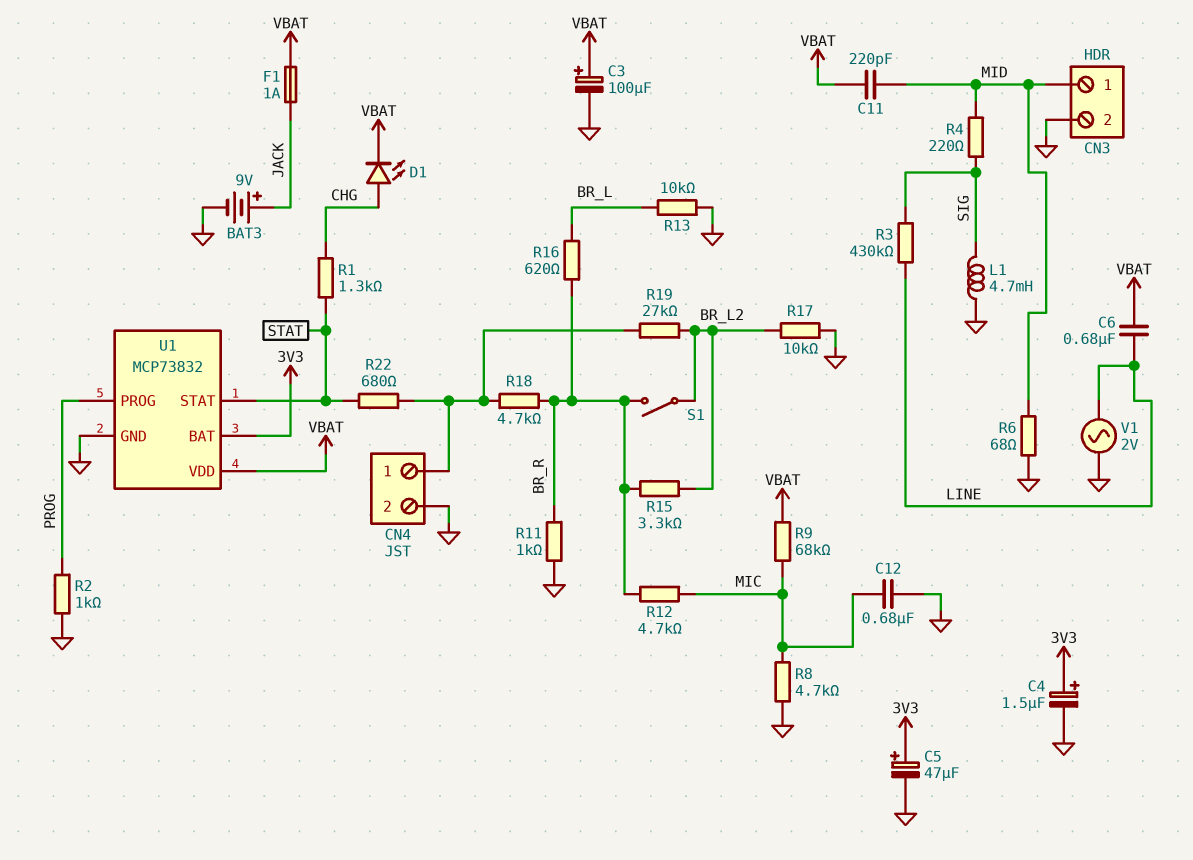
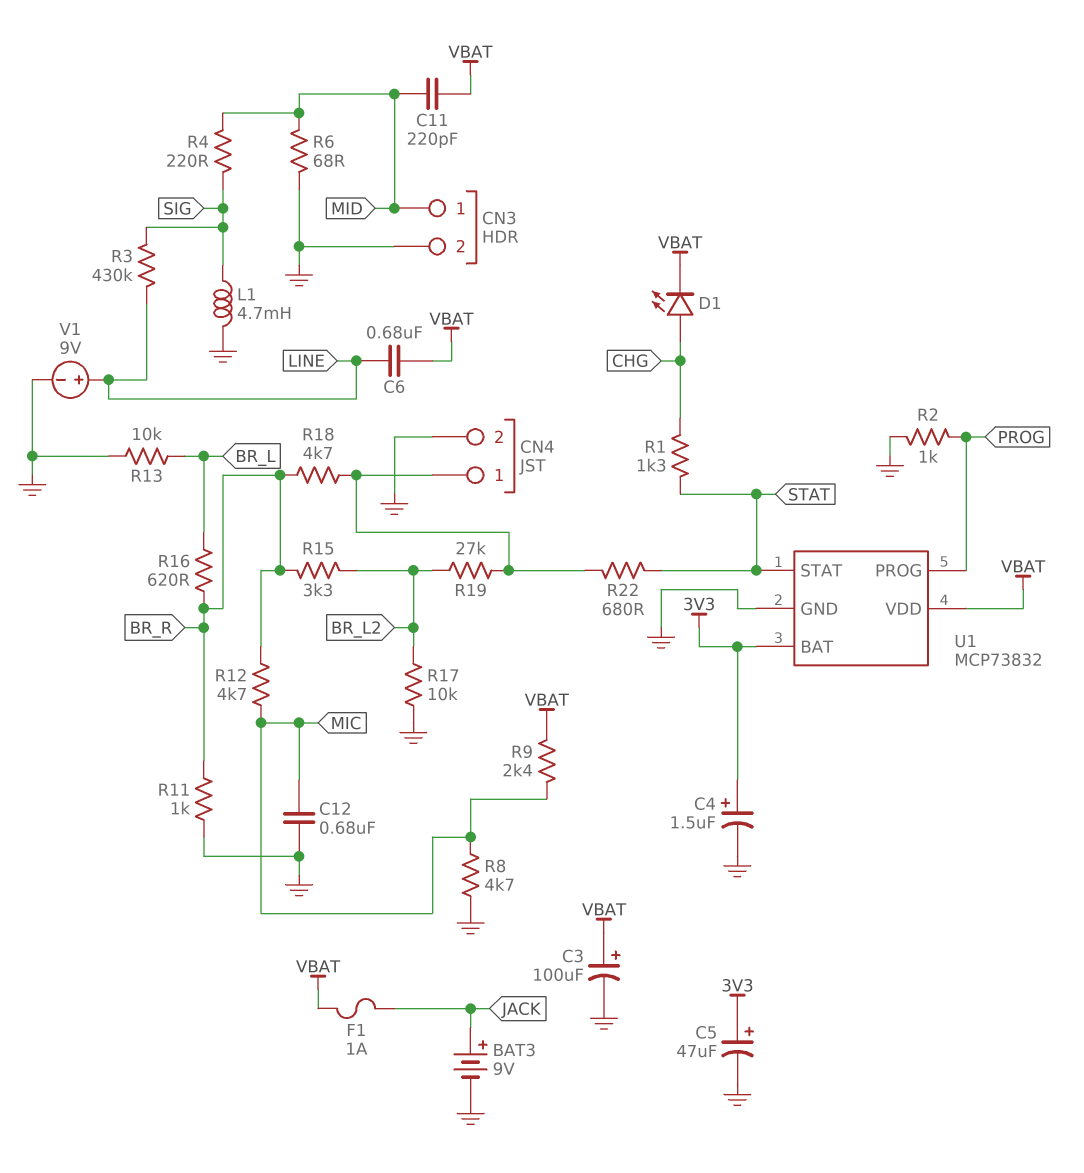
R9: 68k (MIC, VBAT) -> 2.4k (MIC, VBAT)
S1: switch (BR_L2, BR_R) -> none
V1: AC 2V (GND, LINE) -> 9V (plus LINE, minus GND)

